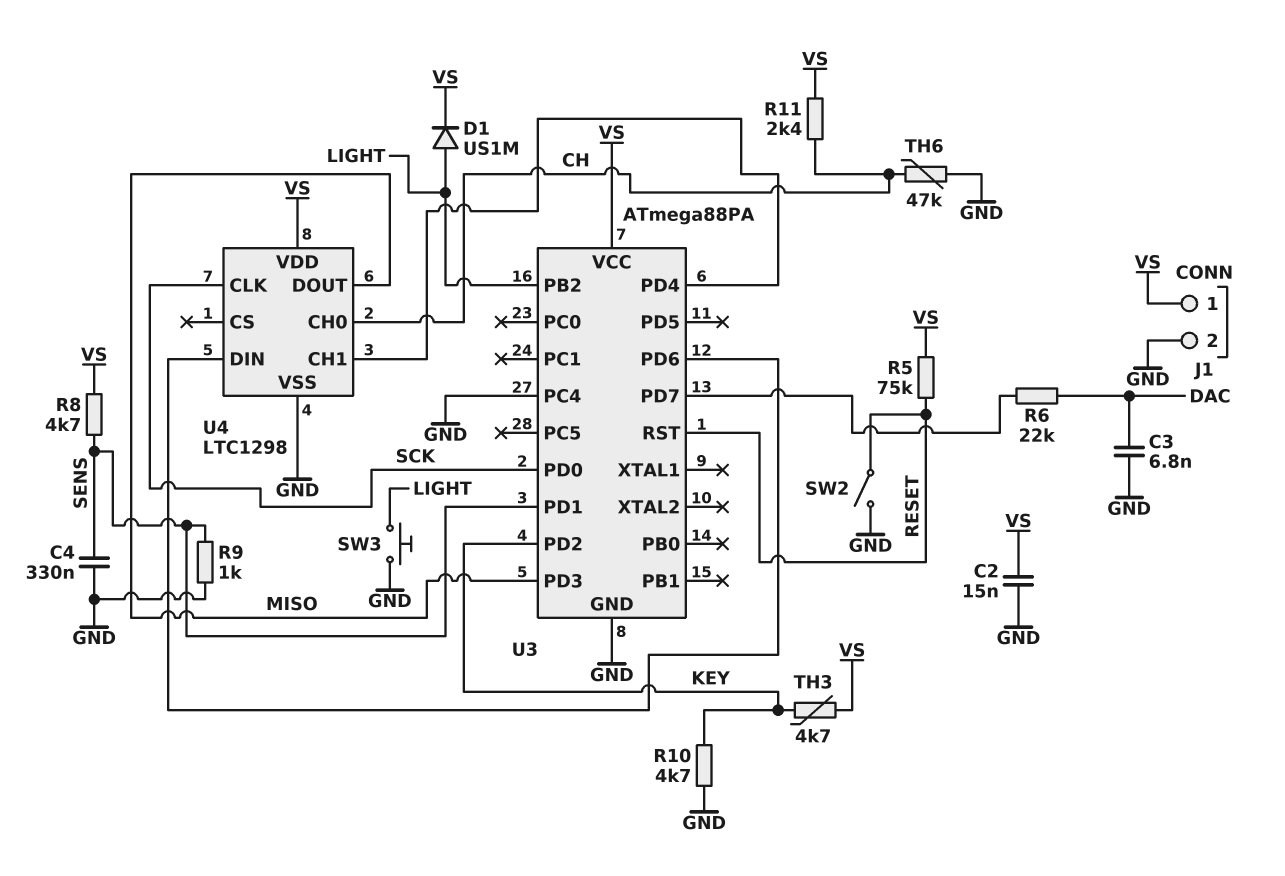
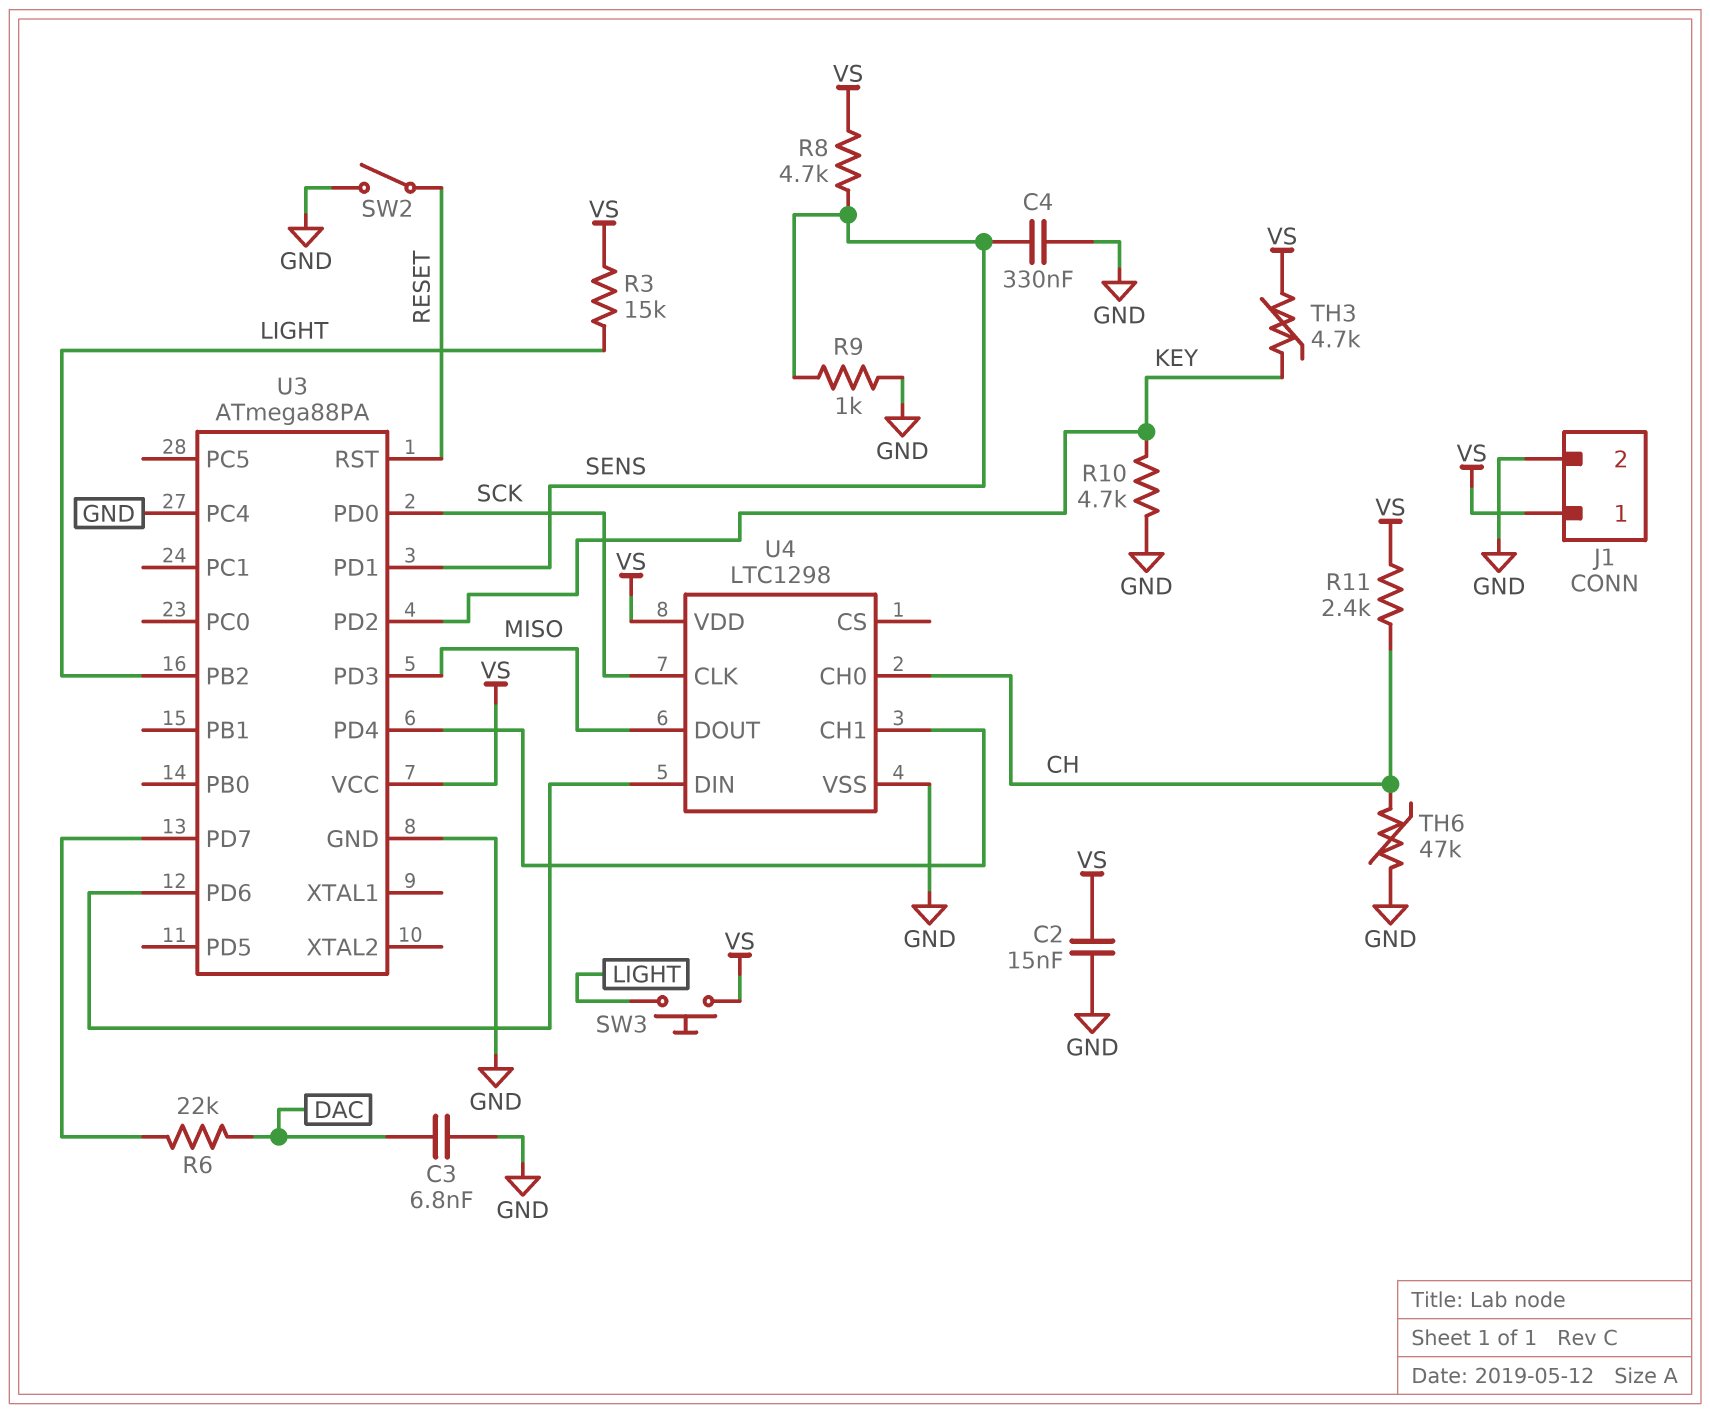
D1: diode US1M (A LIGHT, K VS) -> none
R3: none -> 15k (LIGHT, VS)
R5: 75k (RESET, VS) -> none
SW3: button (GND, LIGHT) -> button (LIGHT, VS)

